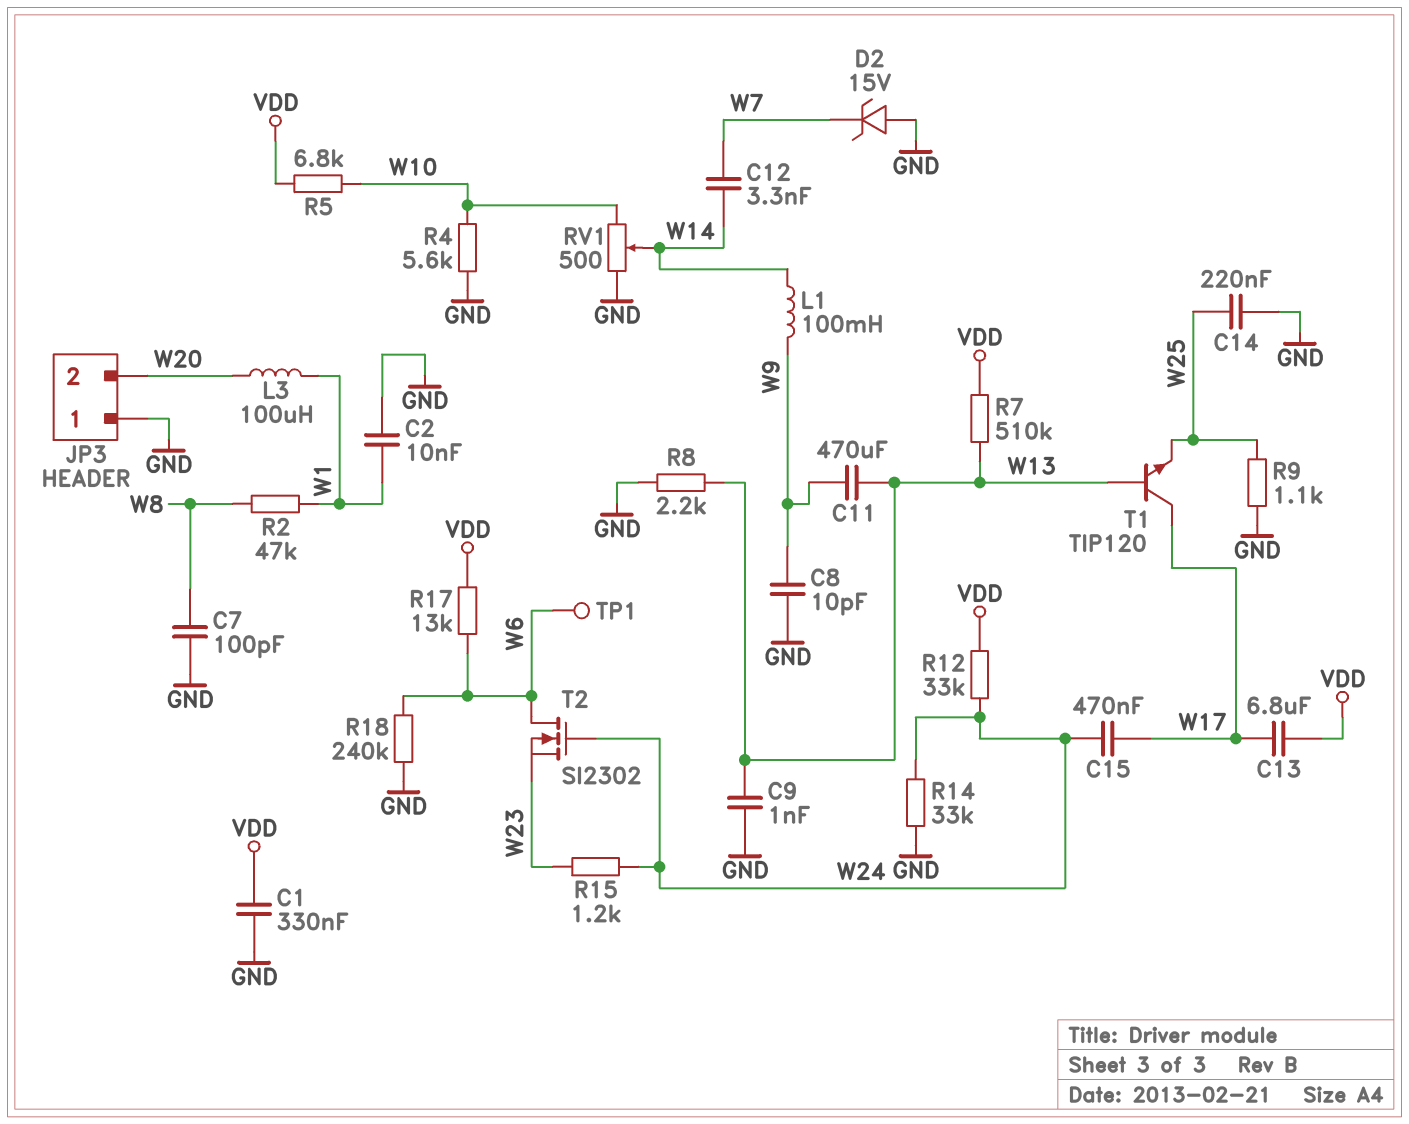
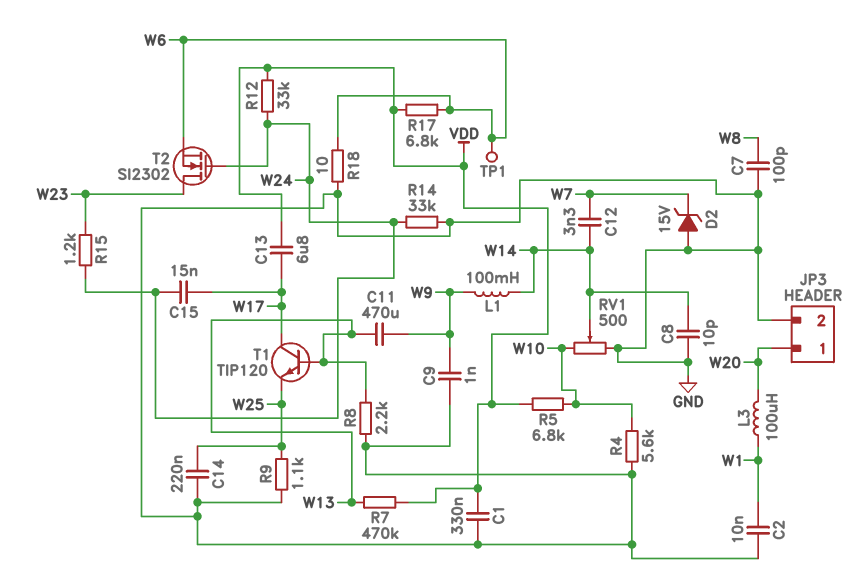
C8: 10pF (GND, W9) -> 10pF (GND, W14)
C9: 1nF (GND, W13) -> 1nF (GND, W9)
C15: 470nF (W17, W24) -> 15nF (W17, W24)
JP3 pin 1: GND -> W20
JP3 pin 2: W20 -> GND
R2: 47k (W1, W8) -> none
R7: 510k (VDD, W13) -> 470k (VDD, W13)
R17: 13k (VDD, W6) -> 6.8k (VDD, W6)
R18: 240k (GND, W6) -> 10 (GND, W6)
T2: NMOS SI2302 (G W24, D W6, S W23) -> NMOS SI2302 (G W24, D W23, S W6)

